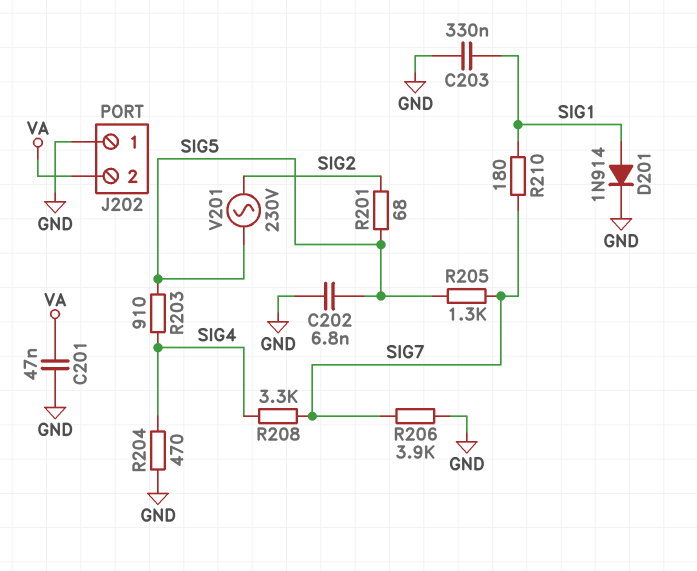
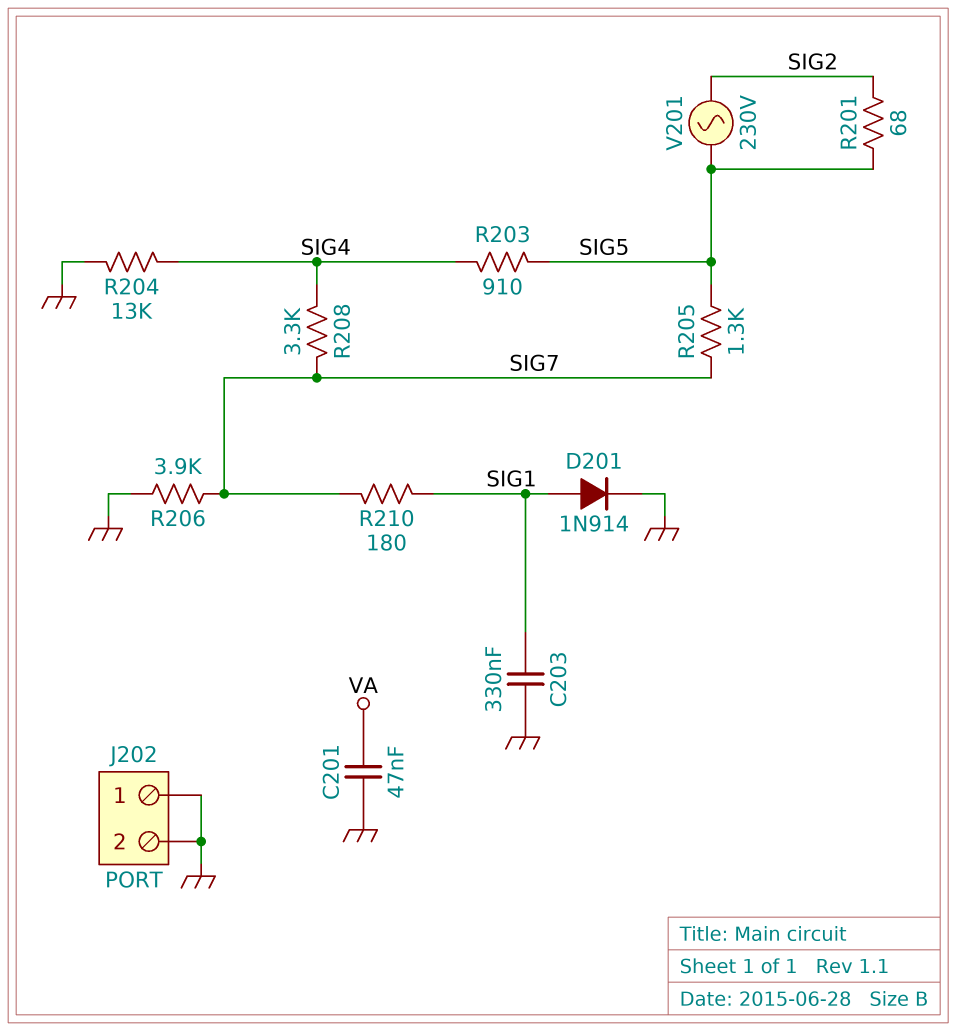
C202: 6.8nF (GND, SIG5) -> none
J202 pin 2: VA -> GND
R204: 470 (GND, SIG4) -> 13k (GND, SIG4)

